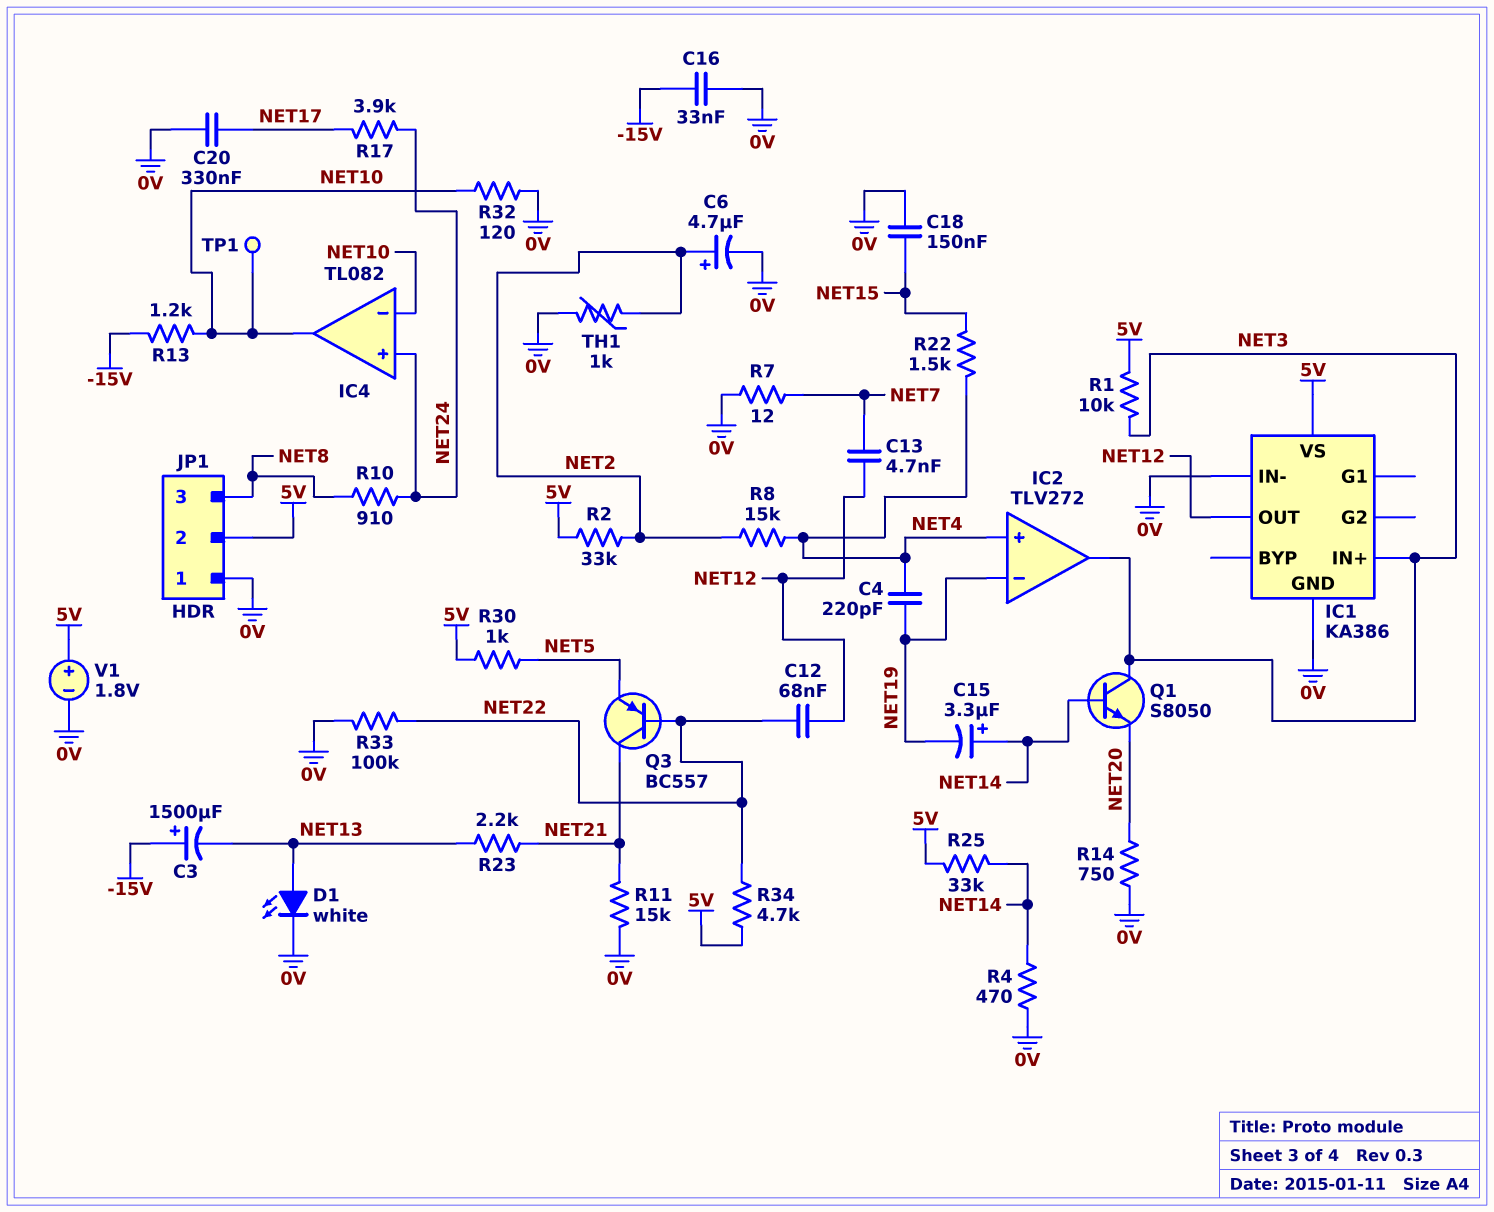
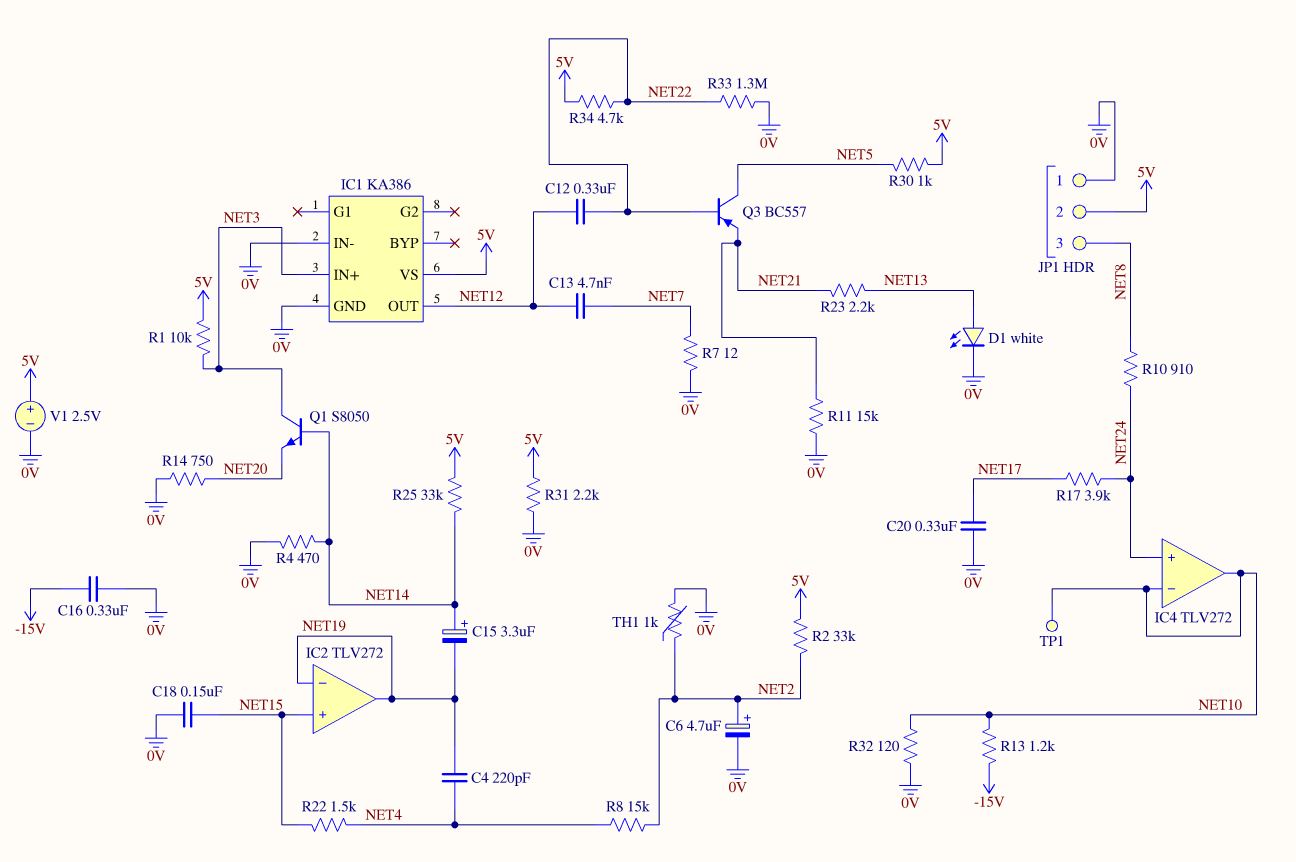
C3: 1500uF (plus -15V, minus NET13) -> none
C12: 68nF (NET12, NET22) -> 330nF (NET12, NET22)
C16: 33nF (-15V, 0V) -> 330nF (-15V, 0V)
IC2 pin in+: NET4 -> NET15
IC2 pin out: NET3 -> NET19
IC4: TL082 -> TLV272
Q3: PNP BC557 (B NET22, C NET21, E NET5) -> PNP BC557 (B NET22, C NET5, E NET21)
R31: none -> 2.2k (0V, 5V)
R33: 100k (0V, NET22) -> 1.3M (0V, NET22)
V1: 1.8V (plus 5V, minus 0V) -> 2.5V (plus 5V, minus 0V)

